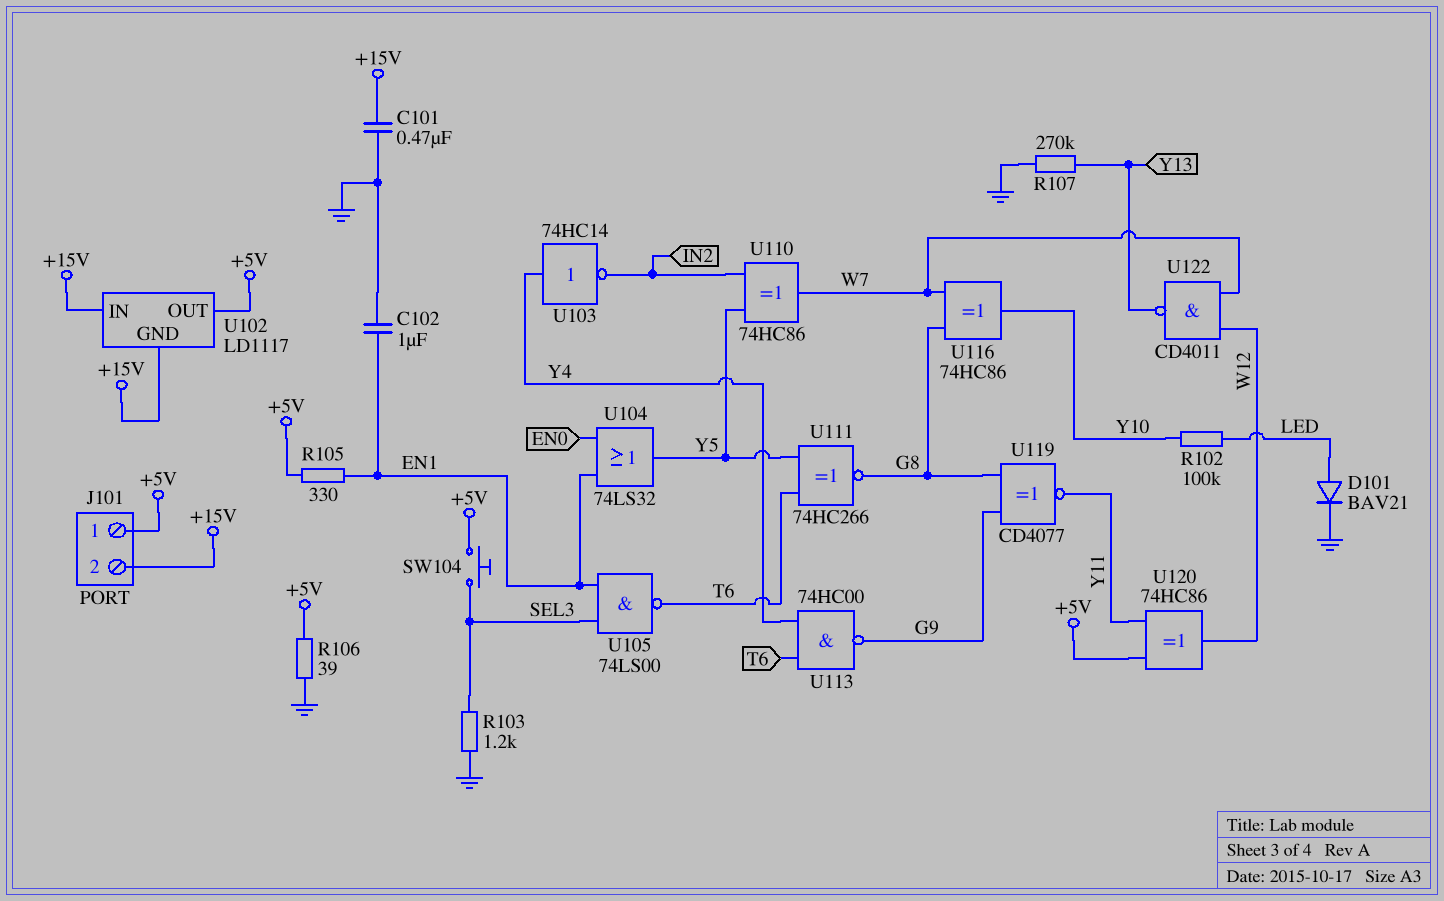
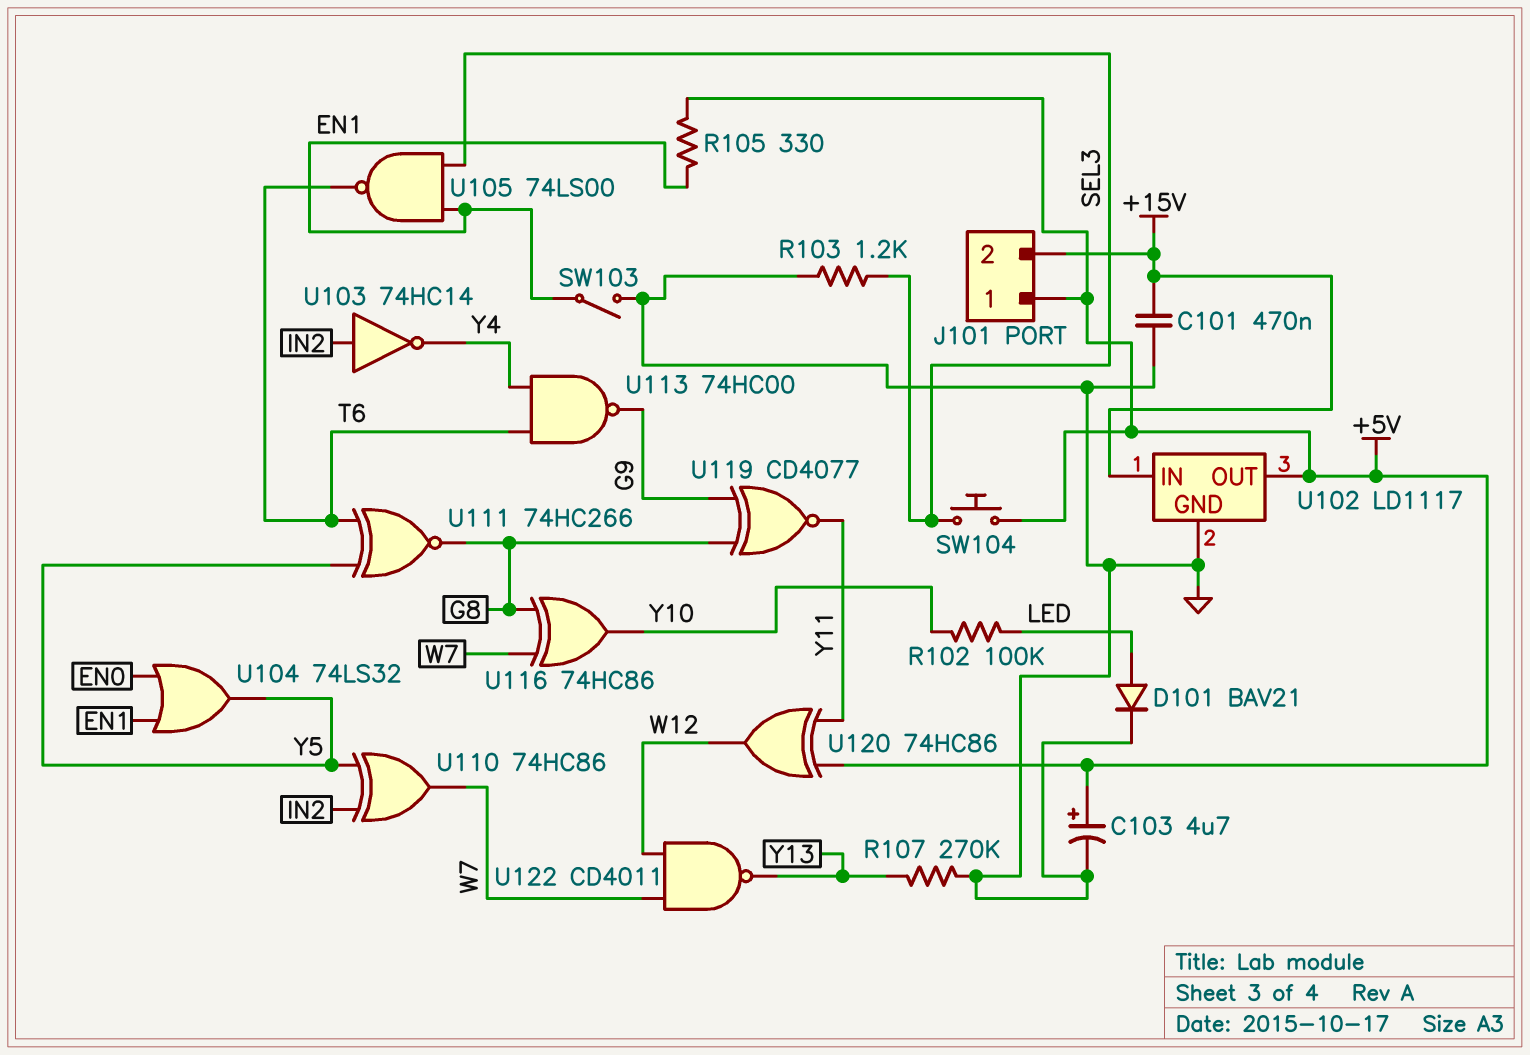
C102: 1uF (EN1, GND) -> none
C103: none -> 4.7uF (plus +5V, minus GND)
R106: 39 (+5V, GND) -> none
SW103: none -> switch (EN1, GND)
U102 pin GND: +15V -> GND
U103: NOT 74HC14 (in Y4, out IN2) -> NOT 74HC14 (in IN2, out Y4)

